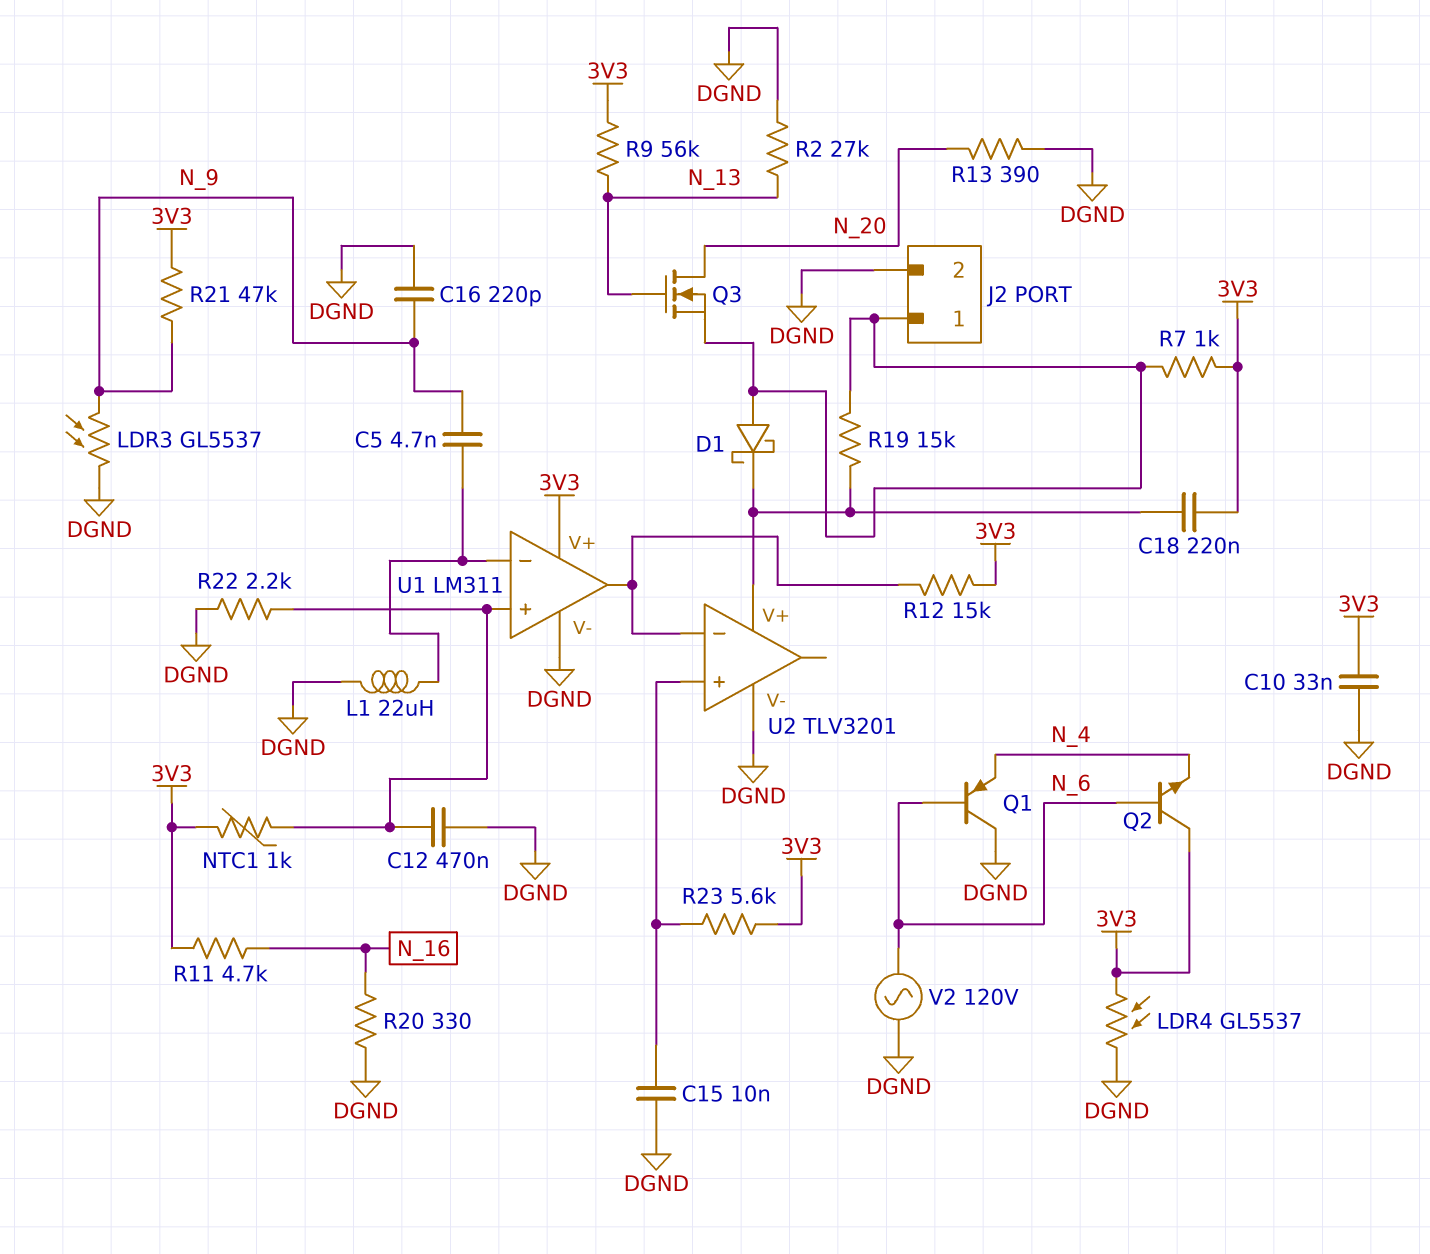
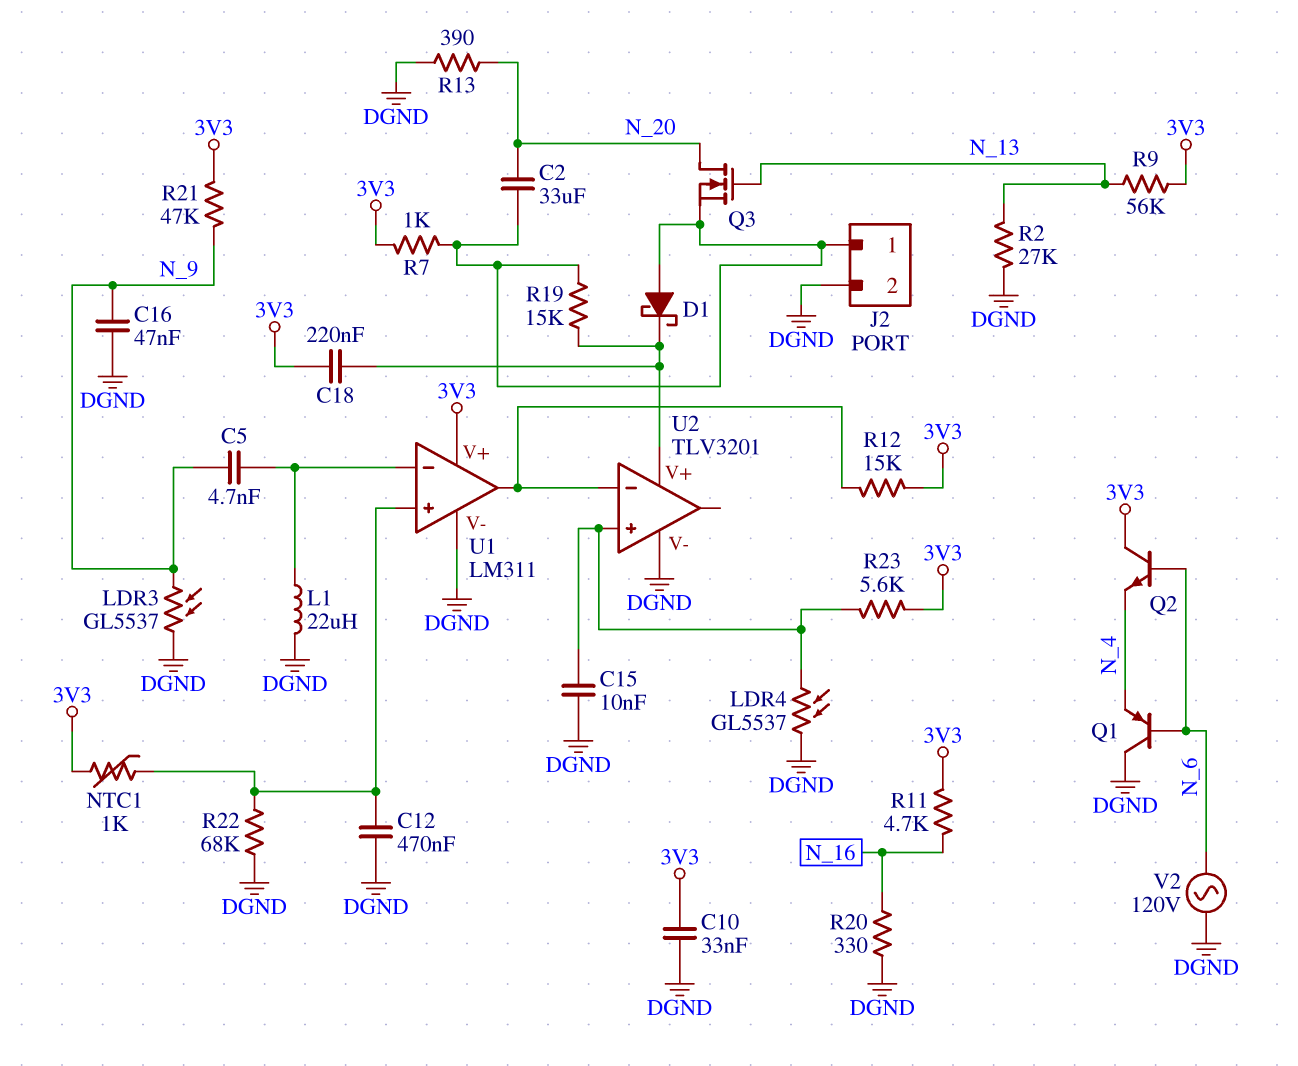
C2: none -> 33uF (J2/1, N_20)
C16: 220pF (DGND, N_9) -> 47nF (DGND, N_9)
LDR4: GL5537 (3V3, DGND) -> GL5537 (DGND, U2/in+)
R22: 2.2k (DGND, U1/in+) -> 68k (DGND, U1/in+)

